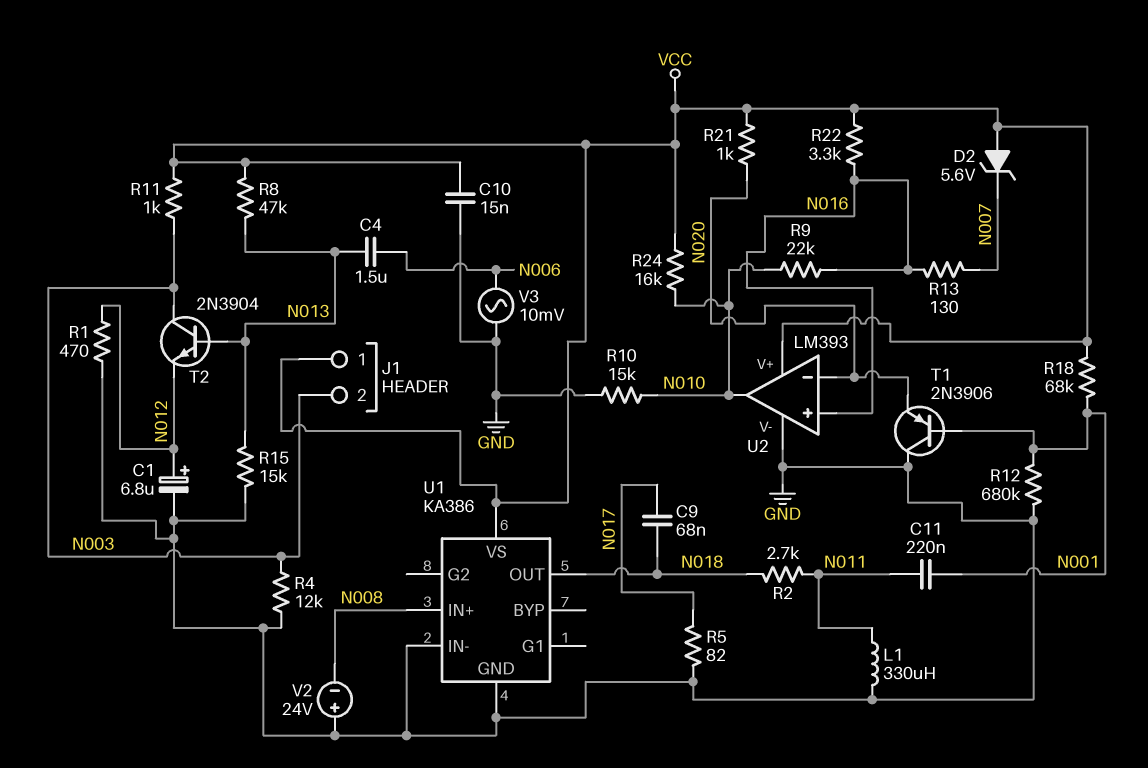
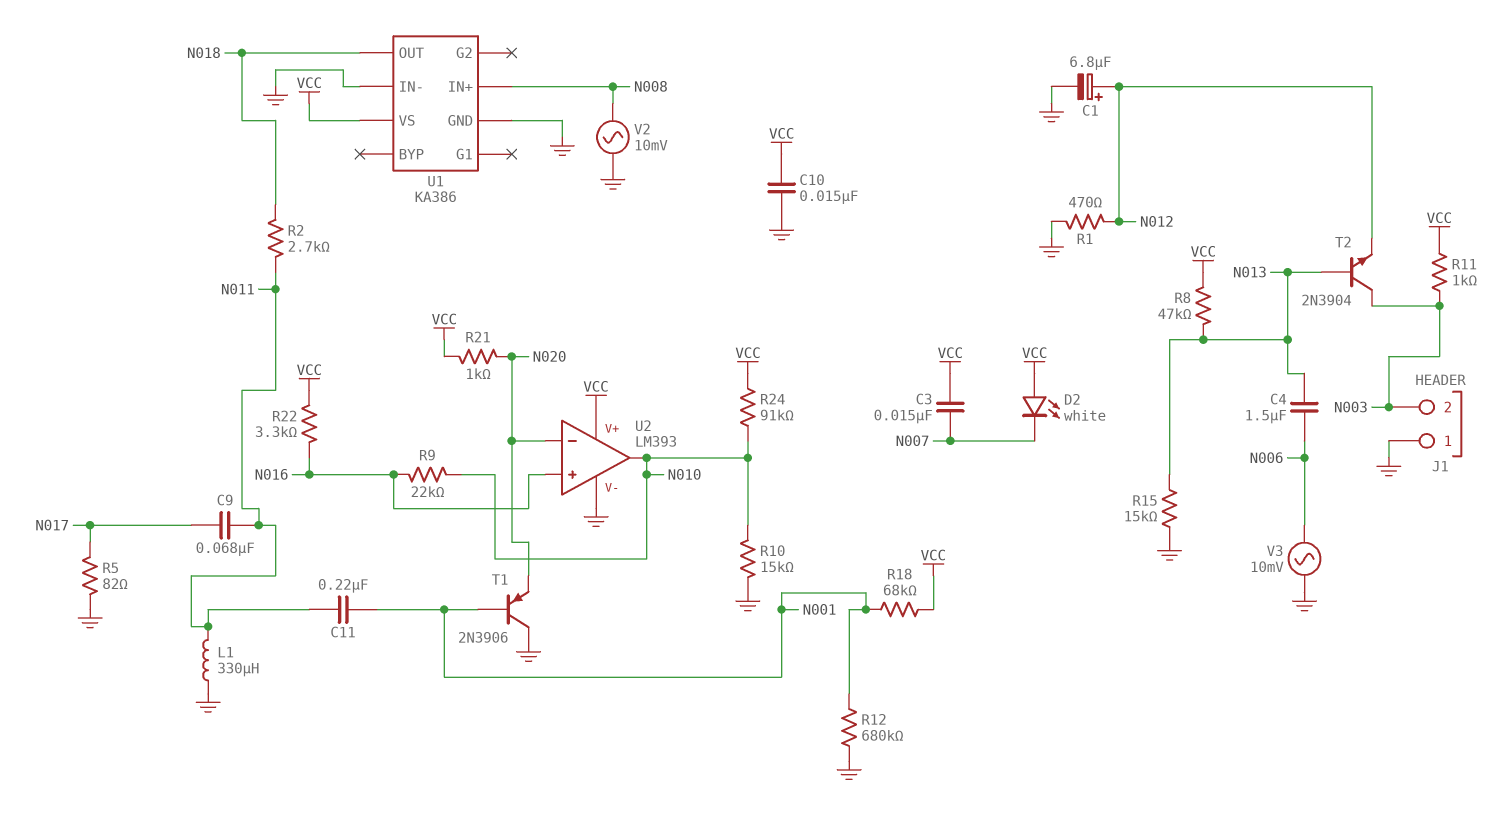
C3: none -> 15nF (N007, VCC)
C9: 68nF (N017, N018) -> 68nF (N011, N017)
D2: zener 5.6V (A VCC, K N007) -> LED white (A VCC, K N007)
J1 pin 1: VCC -> GND
R4: 12k (GND, N003) -> none
R13: 130 (N007, N016) -> none
R24: 16k (N010, VCC) -> 91k (N010, VCC)
V2: 24V (plus GND, minus N008) -> AC 10mV (GND, N008)

